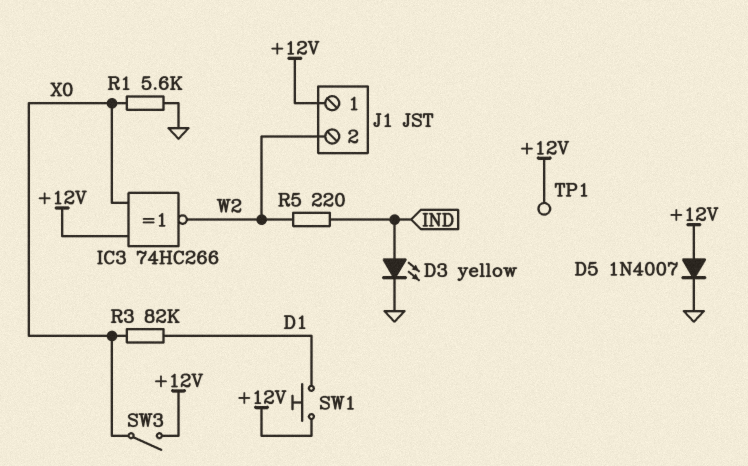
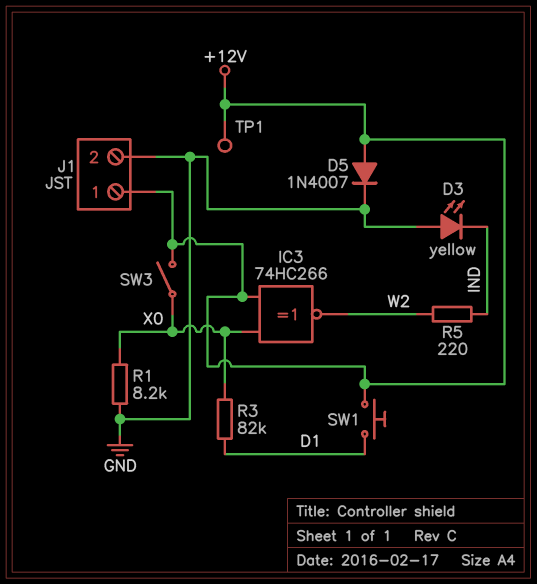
D3: LED yellow (A IND, K GND) -> LED yellow (A GND, K IND)
J1 pin 2: W2 -> GND
R1: 5.6k (GND, X0) -> 8.2k (GND, X0)

